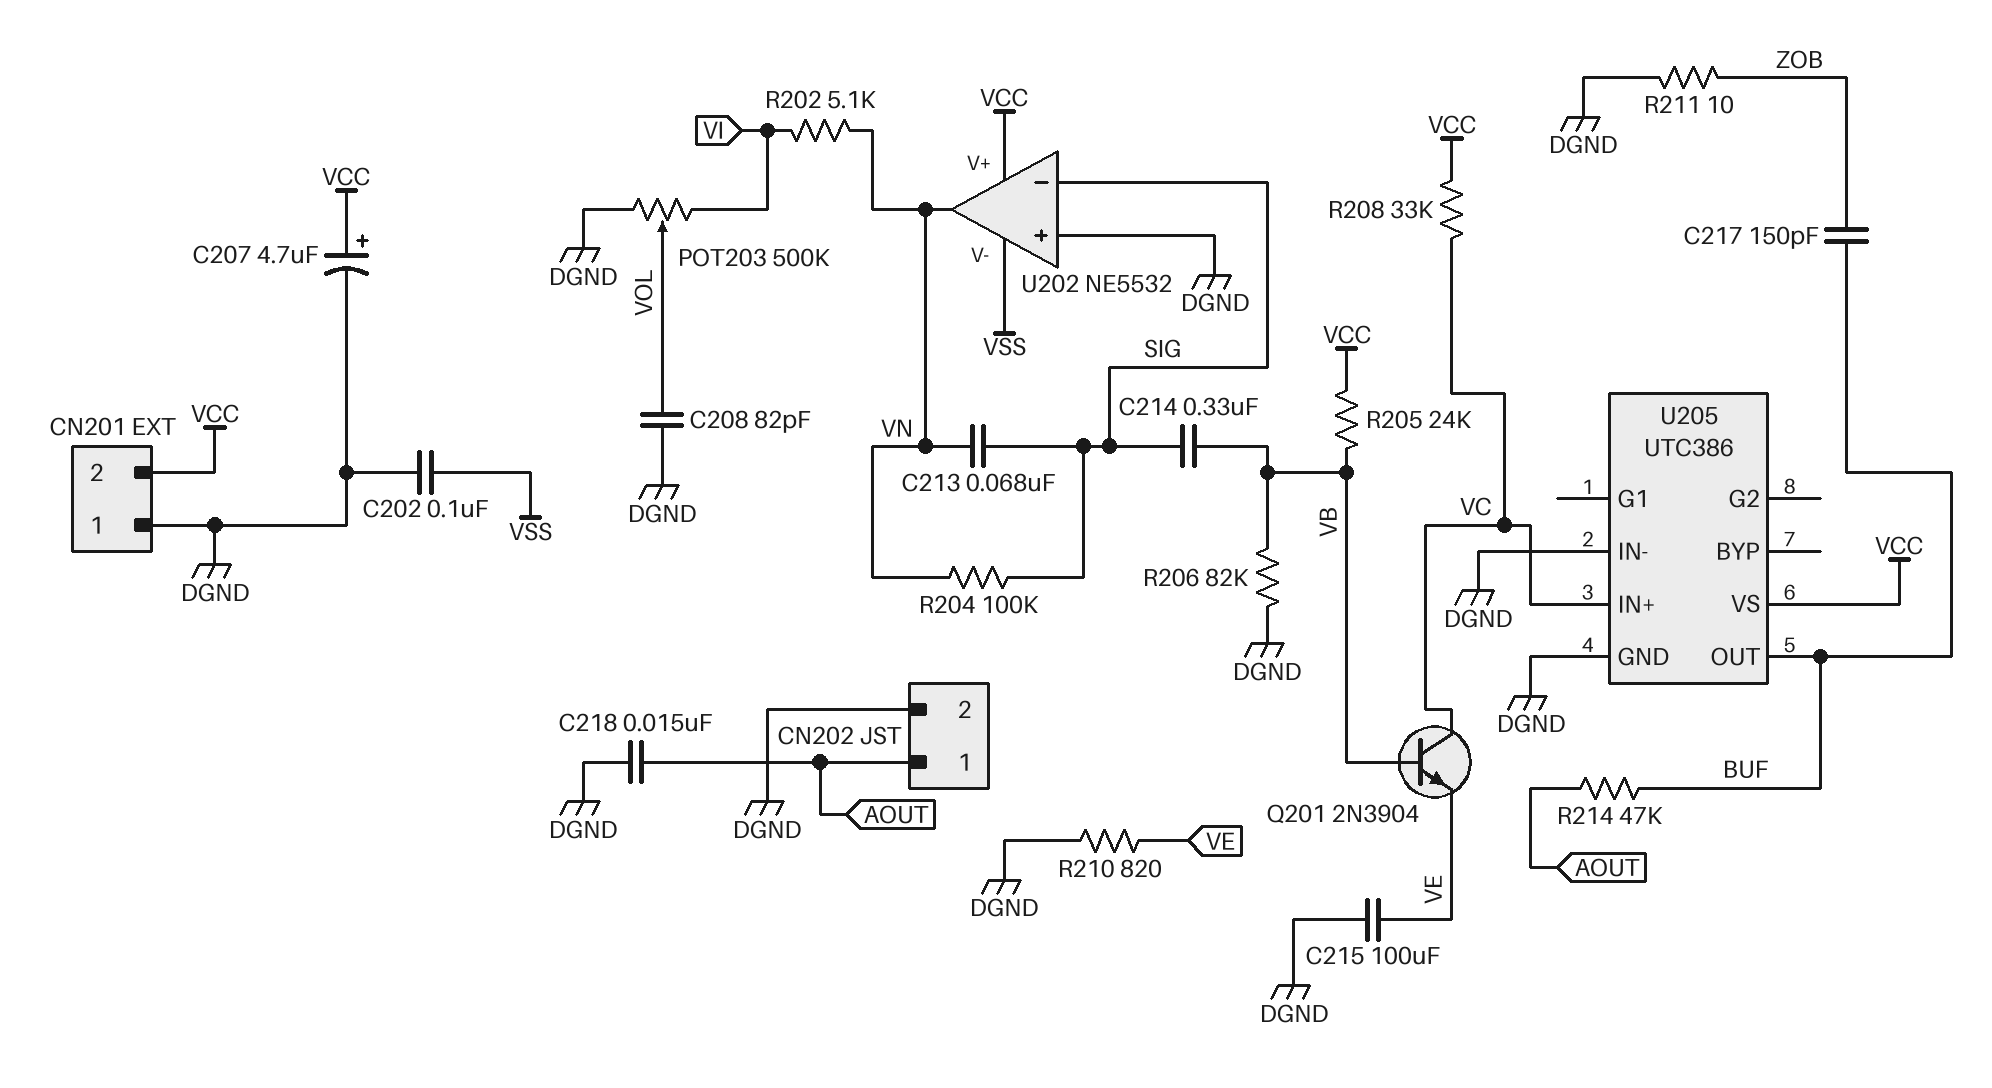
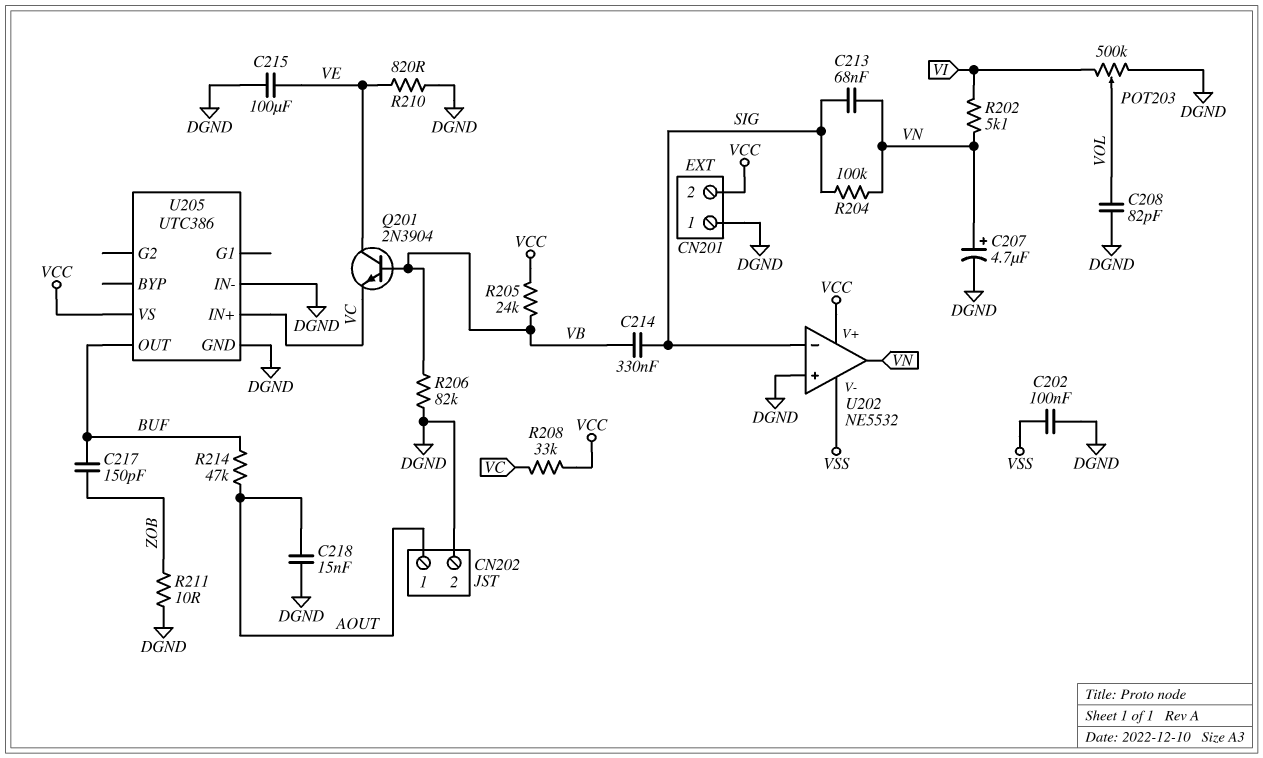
C207: 4.7uF (plus VCC, minus DGND) -> 4.7uF (plus VN, minus DGND)
Q201: NPN 2N3904 (B VB, C VC, E VE) -> NPN 2N3904 (B VB, C VE, E VC)

